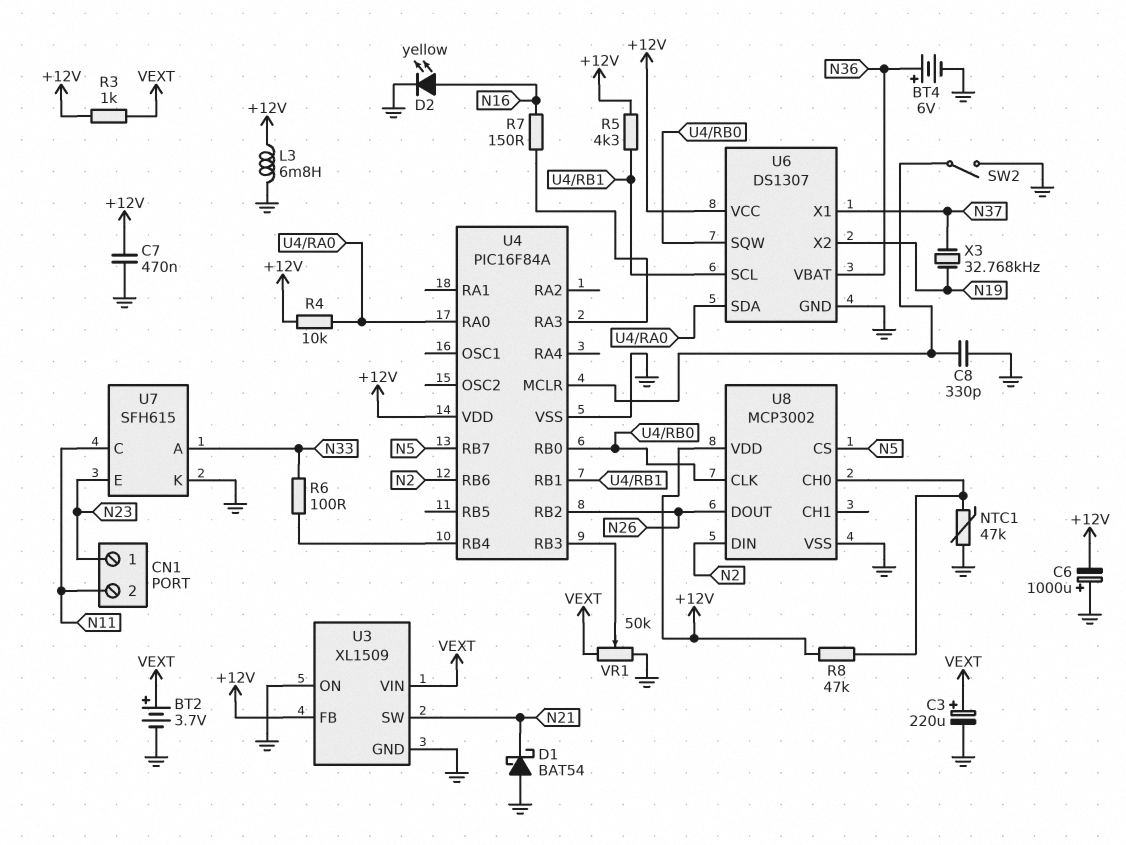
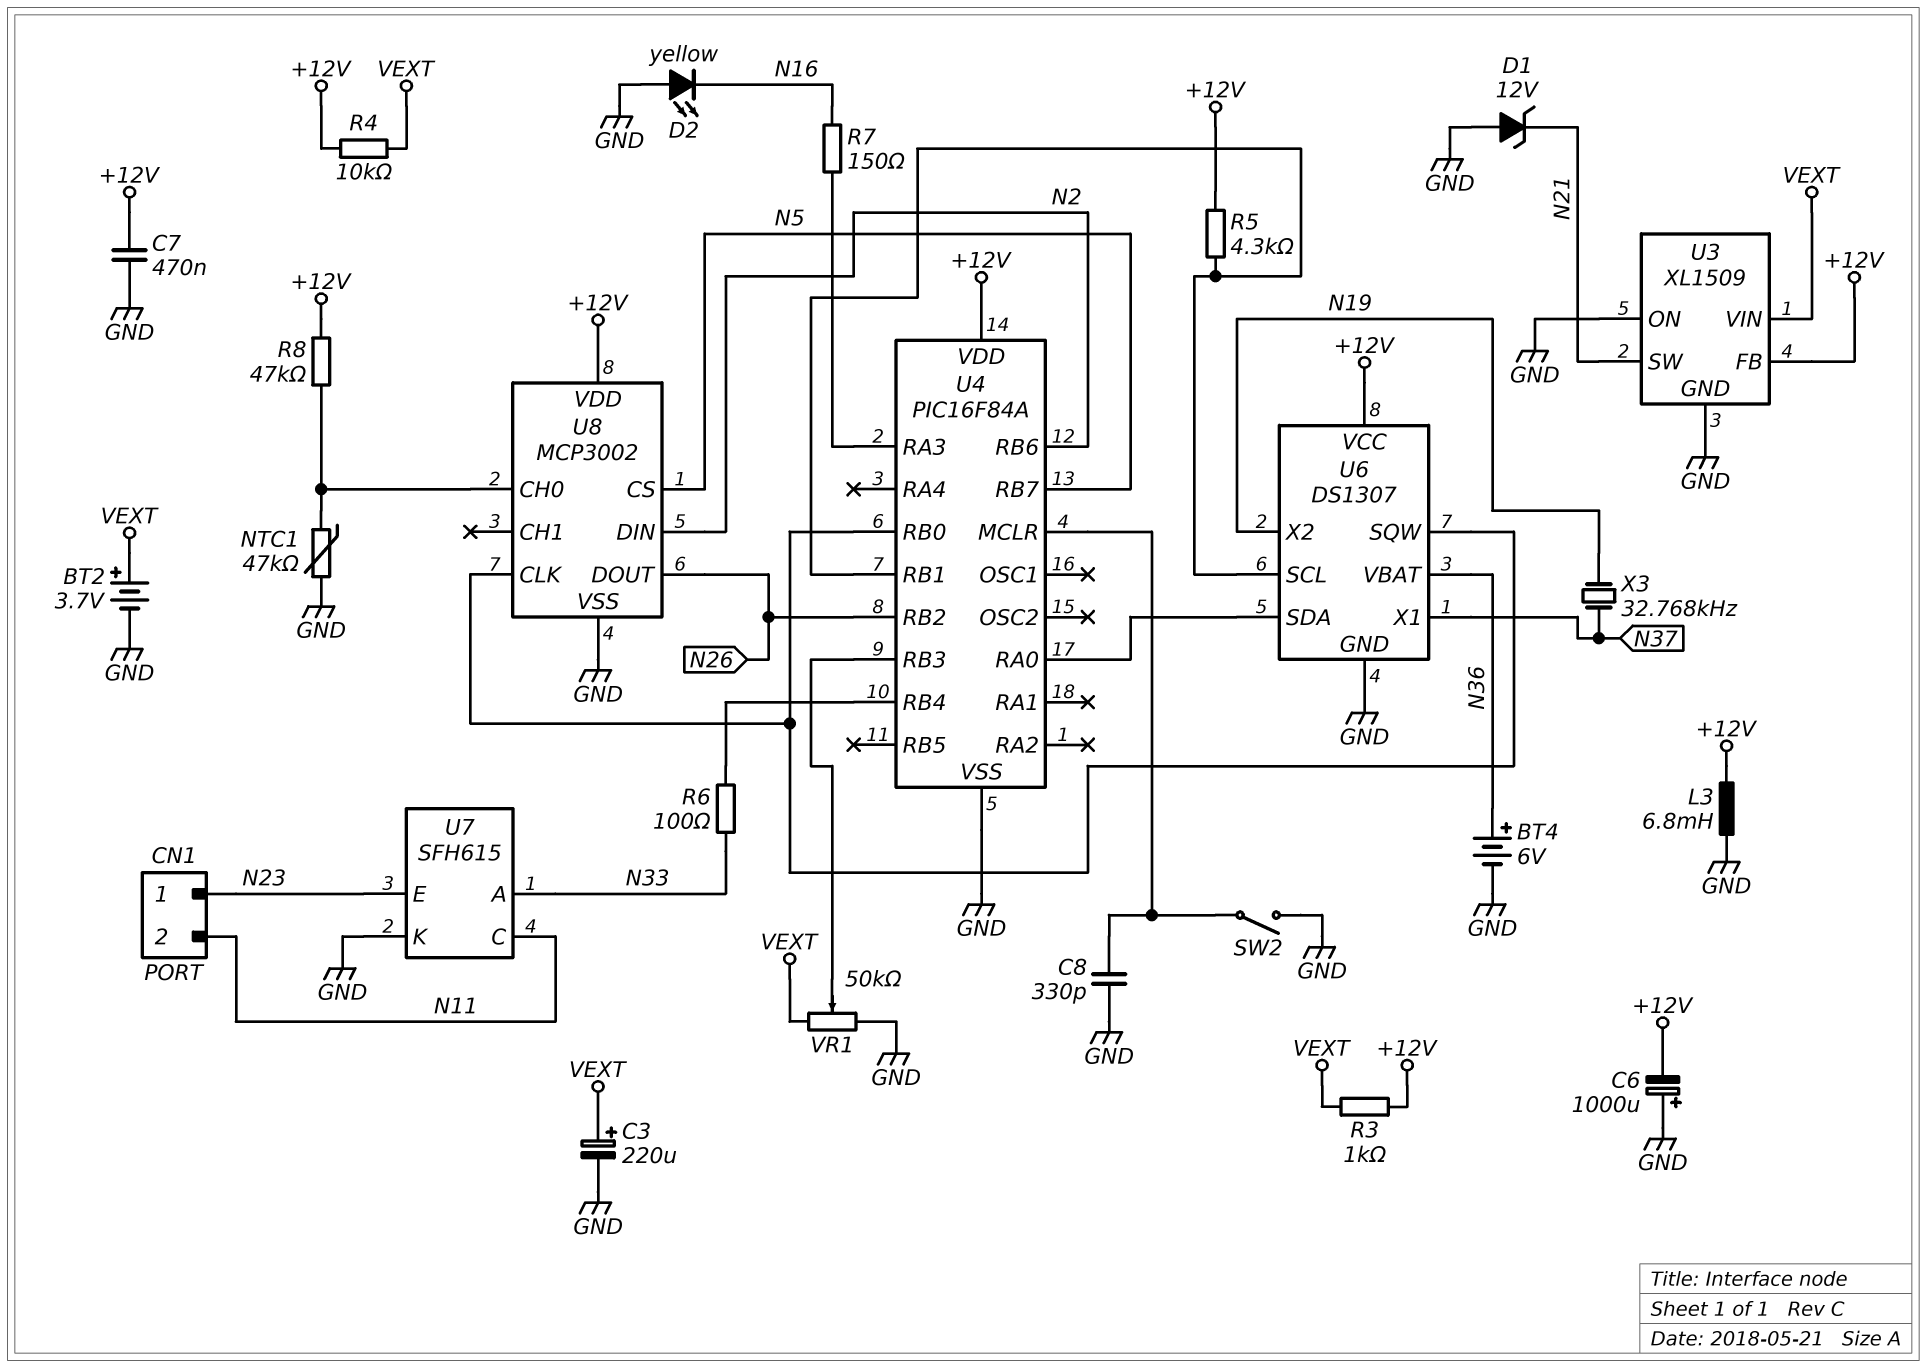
D1: schottky BAT54 (A GND, K N21) -> zener 12V (A GND, K N21)
D2: LED yellow (A N16, K GND) -> LED yellow (A GND, K N16)
R4: 10k (+12V, U4/RA0) -> 10k (+12V, VEXT)

